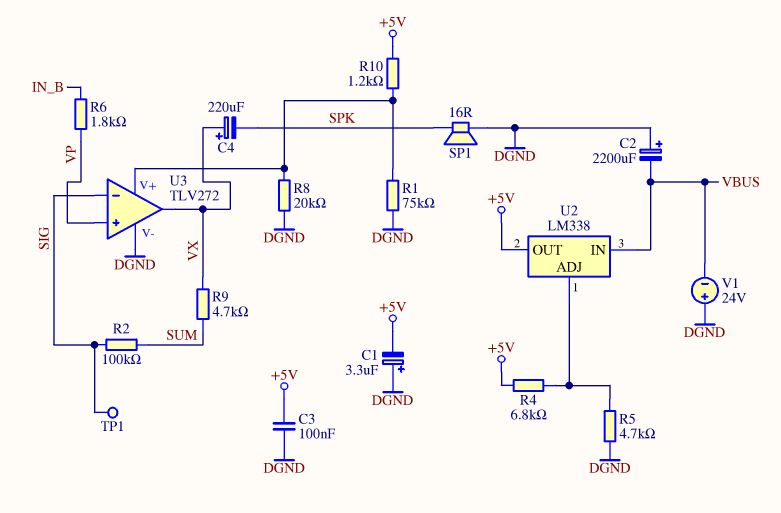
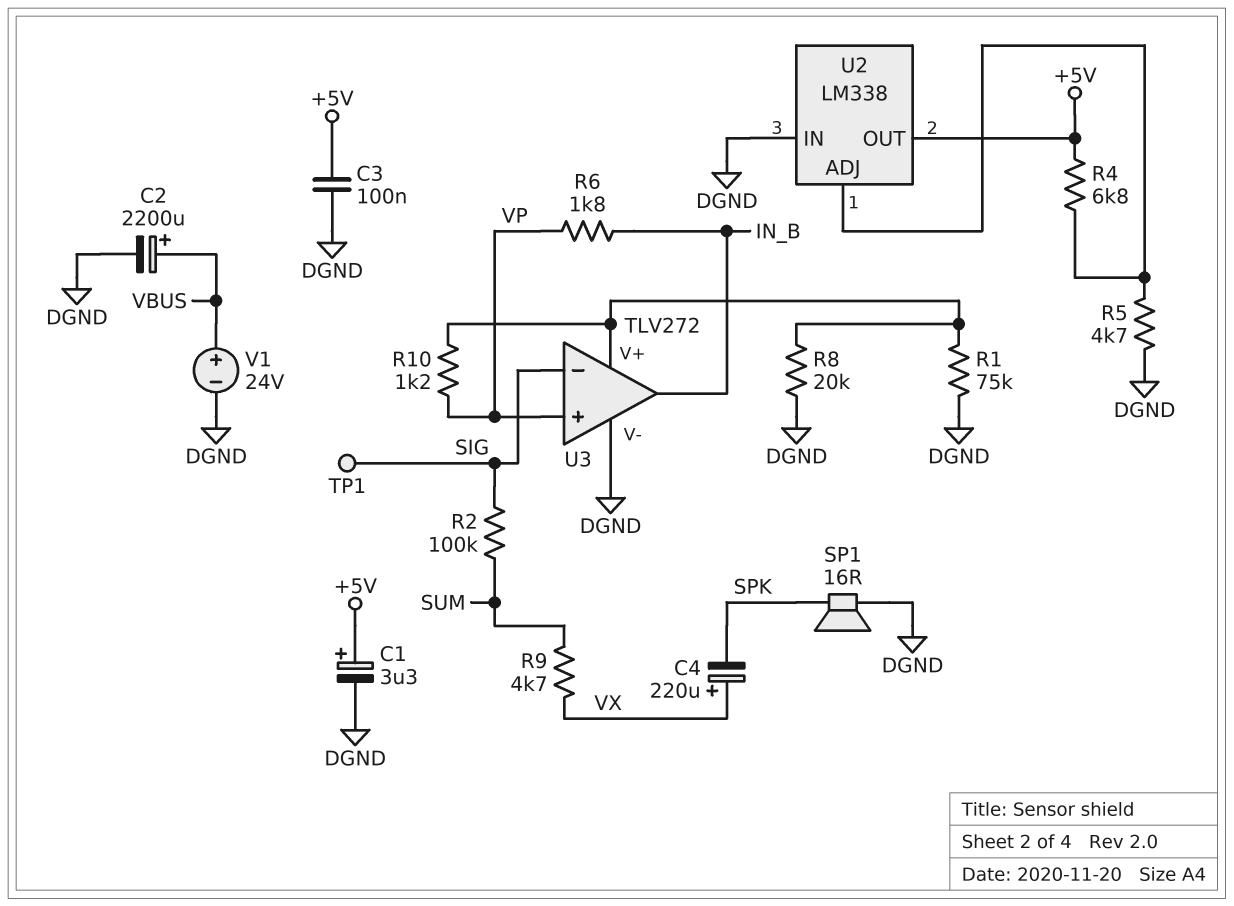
C1: 3.3uF (plus DGND, minus +5V) -> 3.3uF (plus +5V, minus DGND)
C2: 2200uF (plus DGND, minus VBUS) -> 2200uF (plus VBUS, minus DGND)
R10: 1.2k (+5V, U3/V+) -> 1.2k (U3/V+, VP)
U2 pin IN: VBUS -> DGND
U3 pin out: VX -> IN_B
V1: 24V (plus DGND, minus VBUS) -> 24V (plus VBUS, minus DGND)

